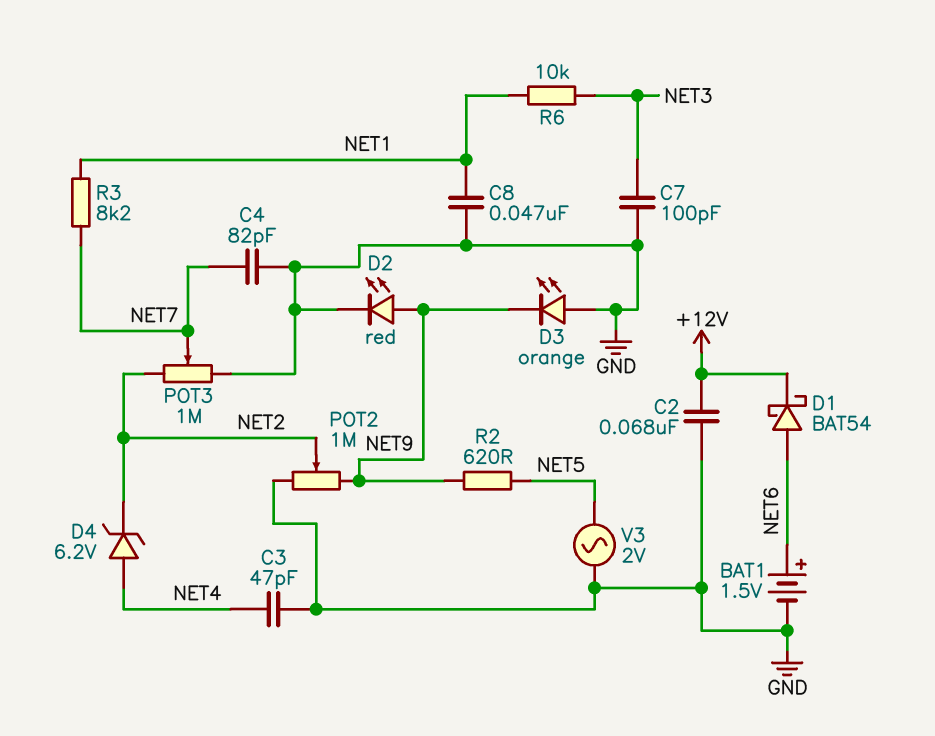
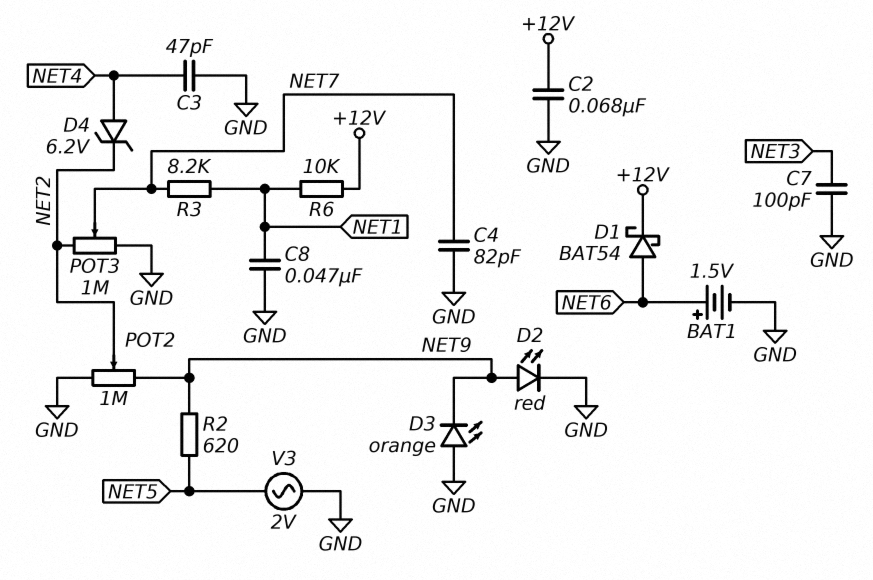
R6: 10k (NET1, NET3) -> 10k (+12V, NET1)

